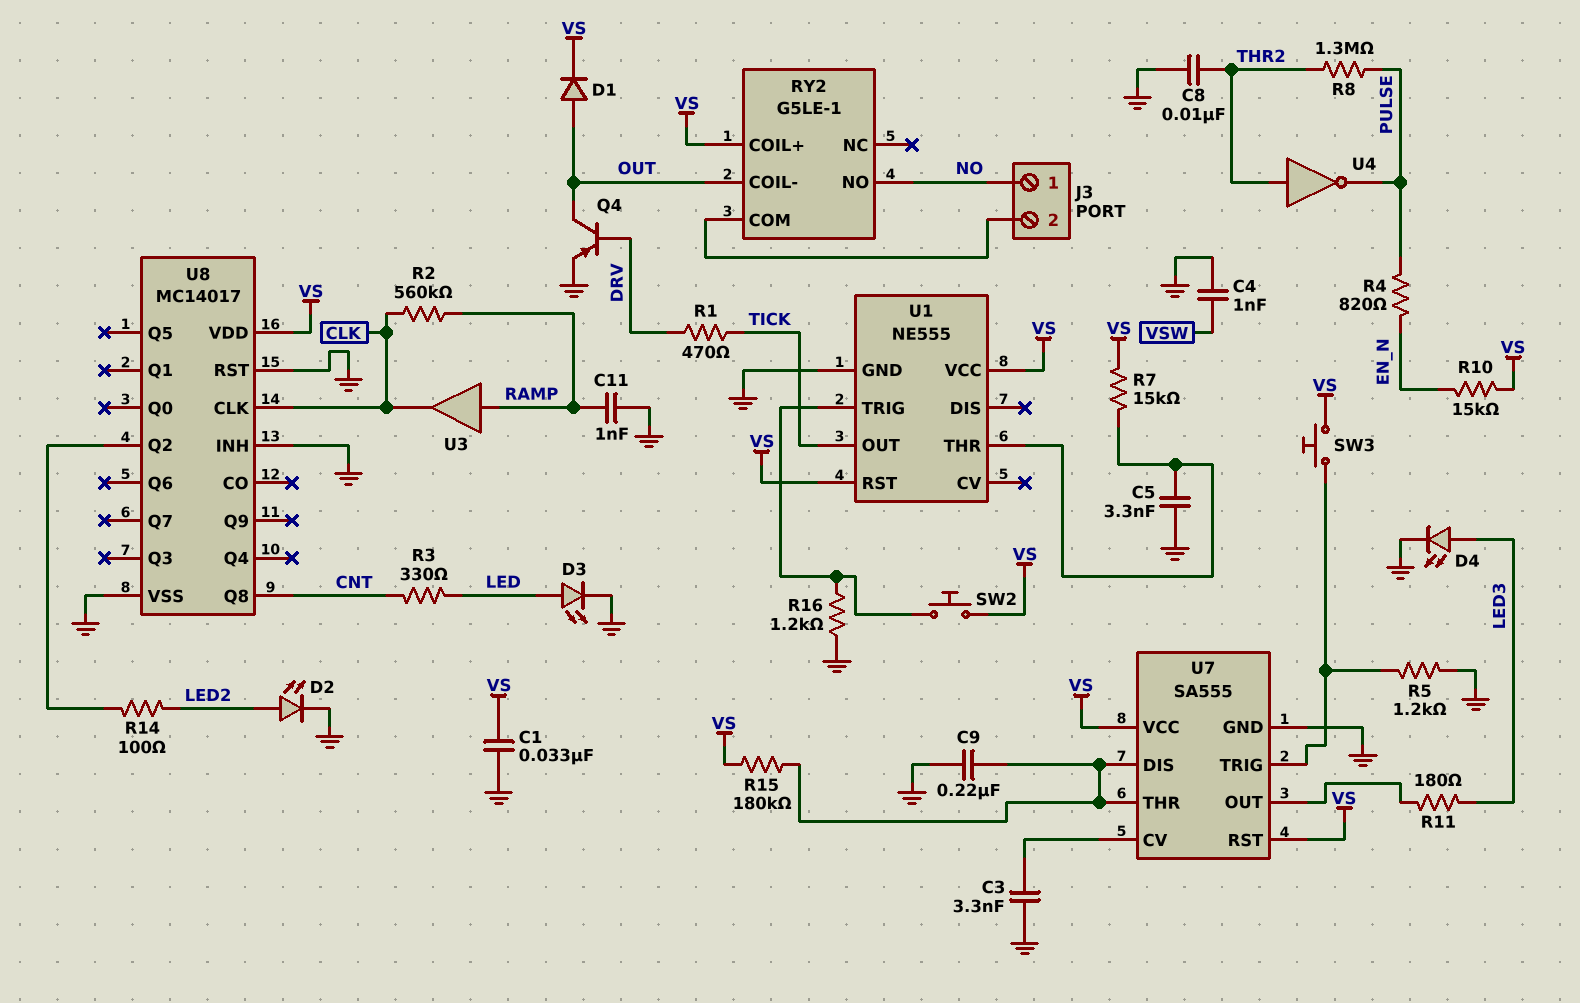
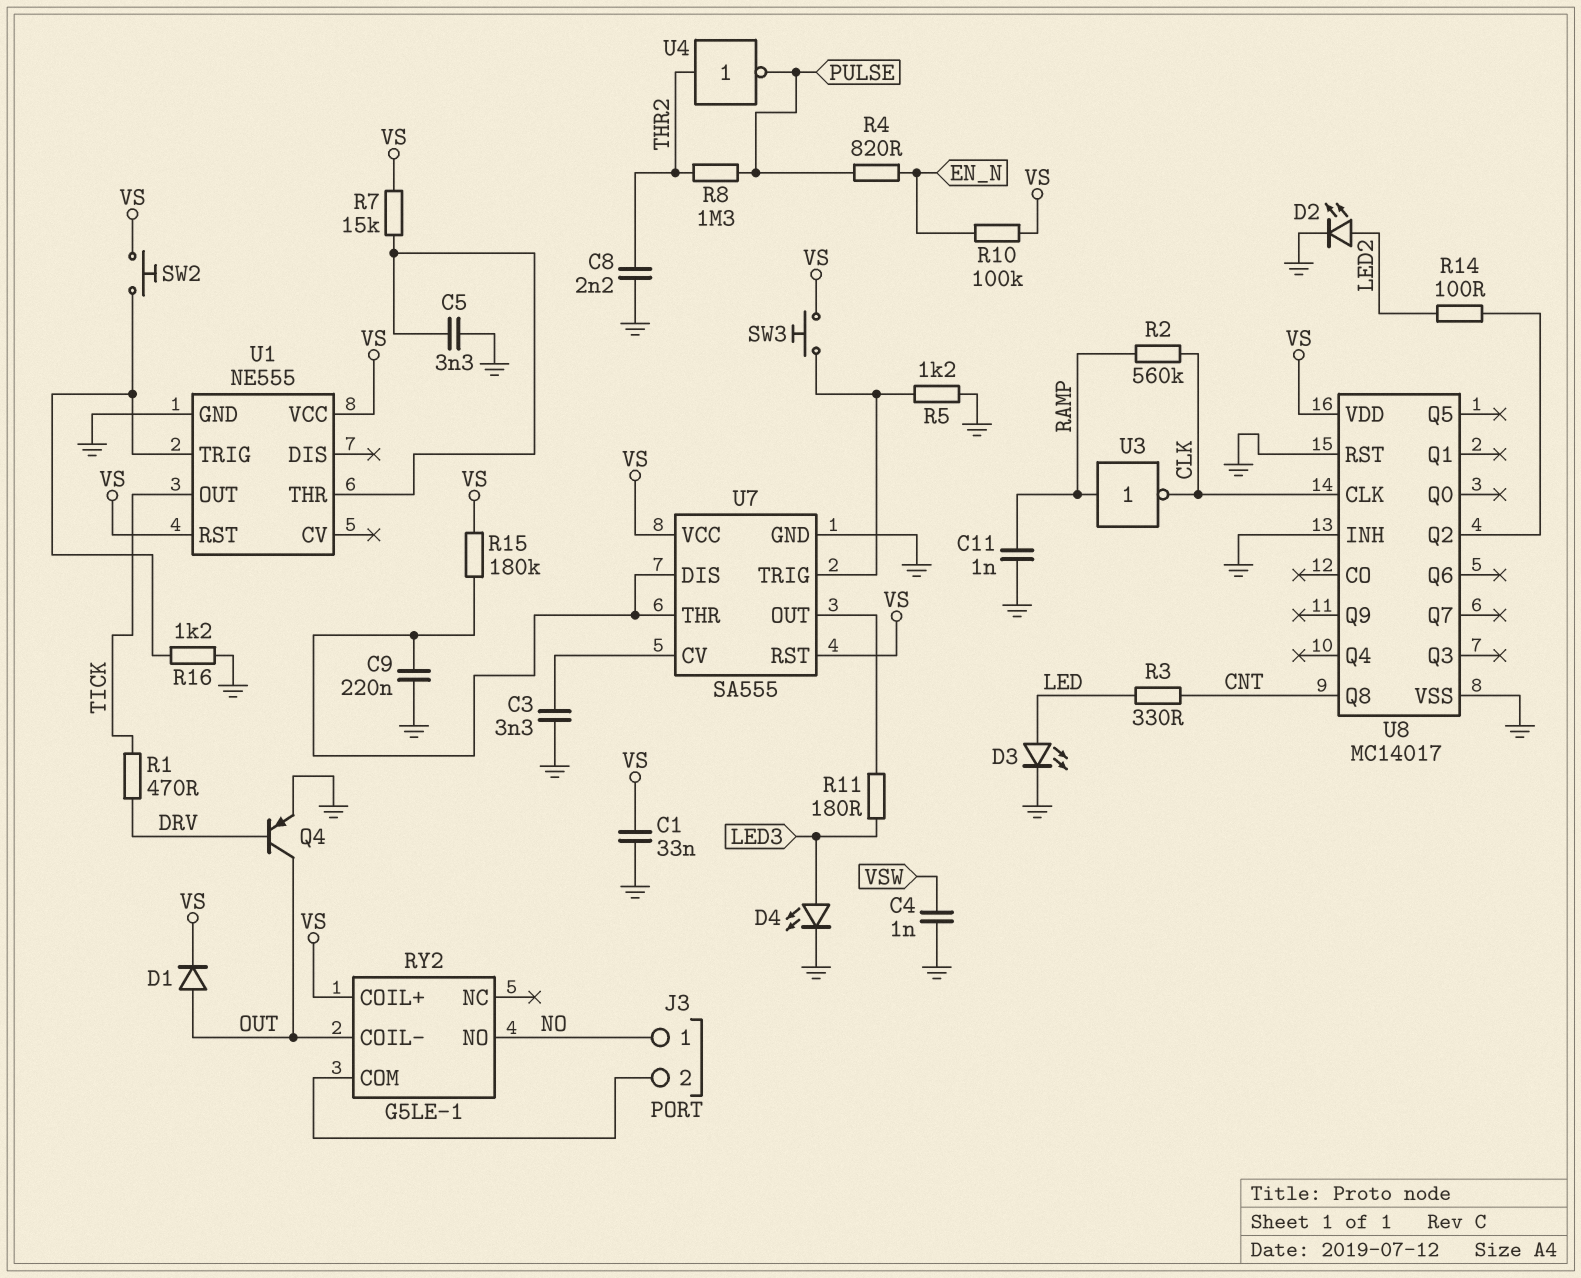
C8: 10nF (GND, THR2) -> 2.2nF (GND, THR2)
R10: 15k (EN_N, VS) -> 100k (EN_N, VS)
U3: buffer (in RAMP, out CLK) -> NOT (in RAMP, out CLK)

